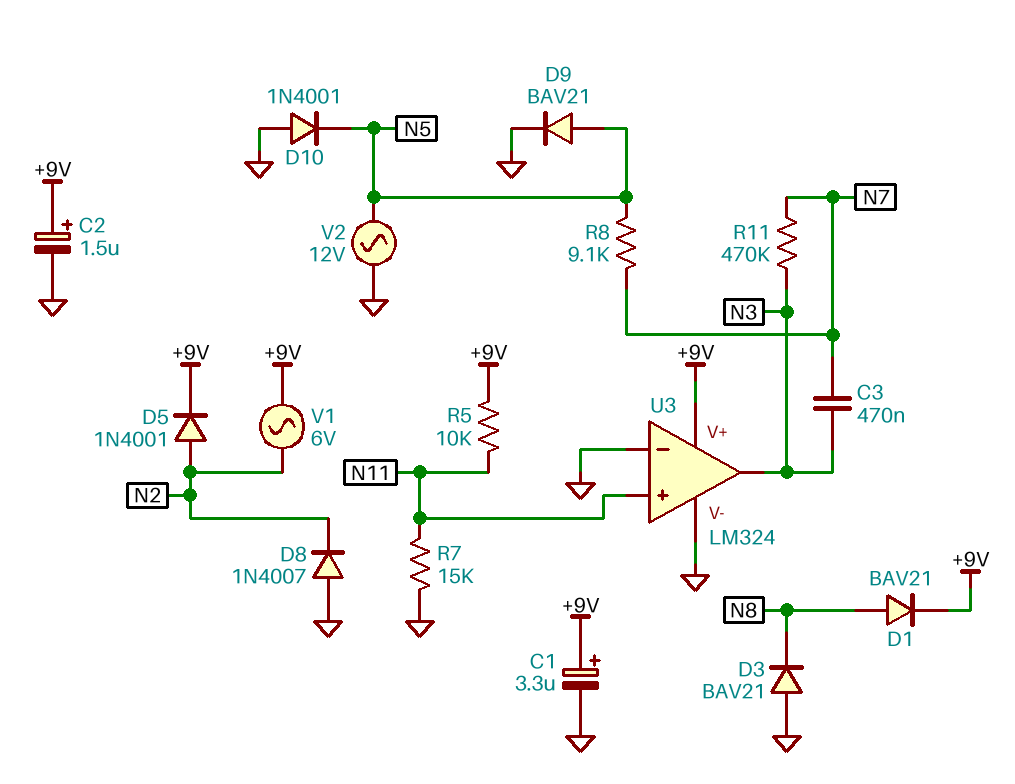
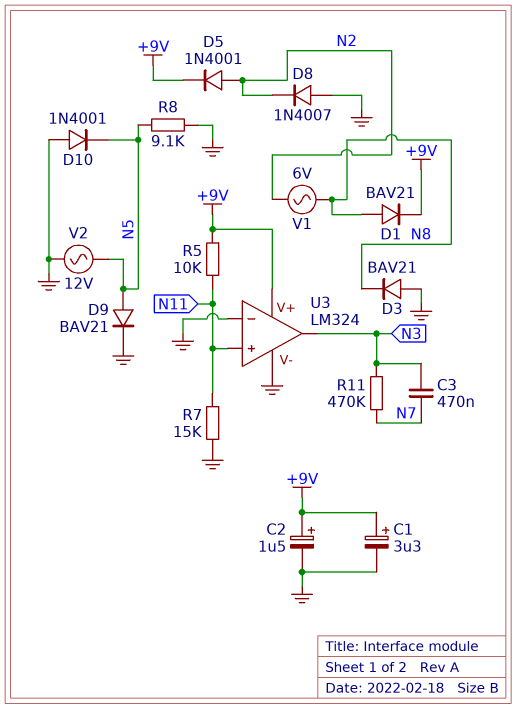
R8: 9.1k (N5, N7) -> 9.1k (GND, N5)
V1: AC 6V (+9V, N2) -> AC 6V (N2, N8)

